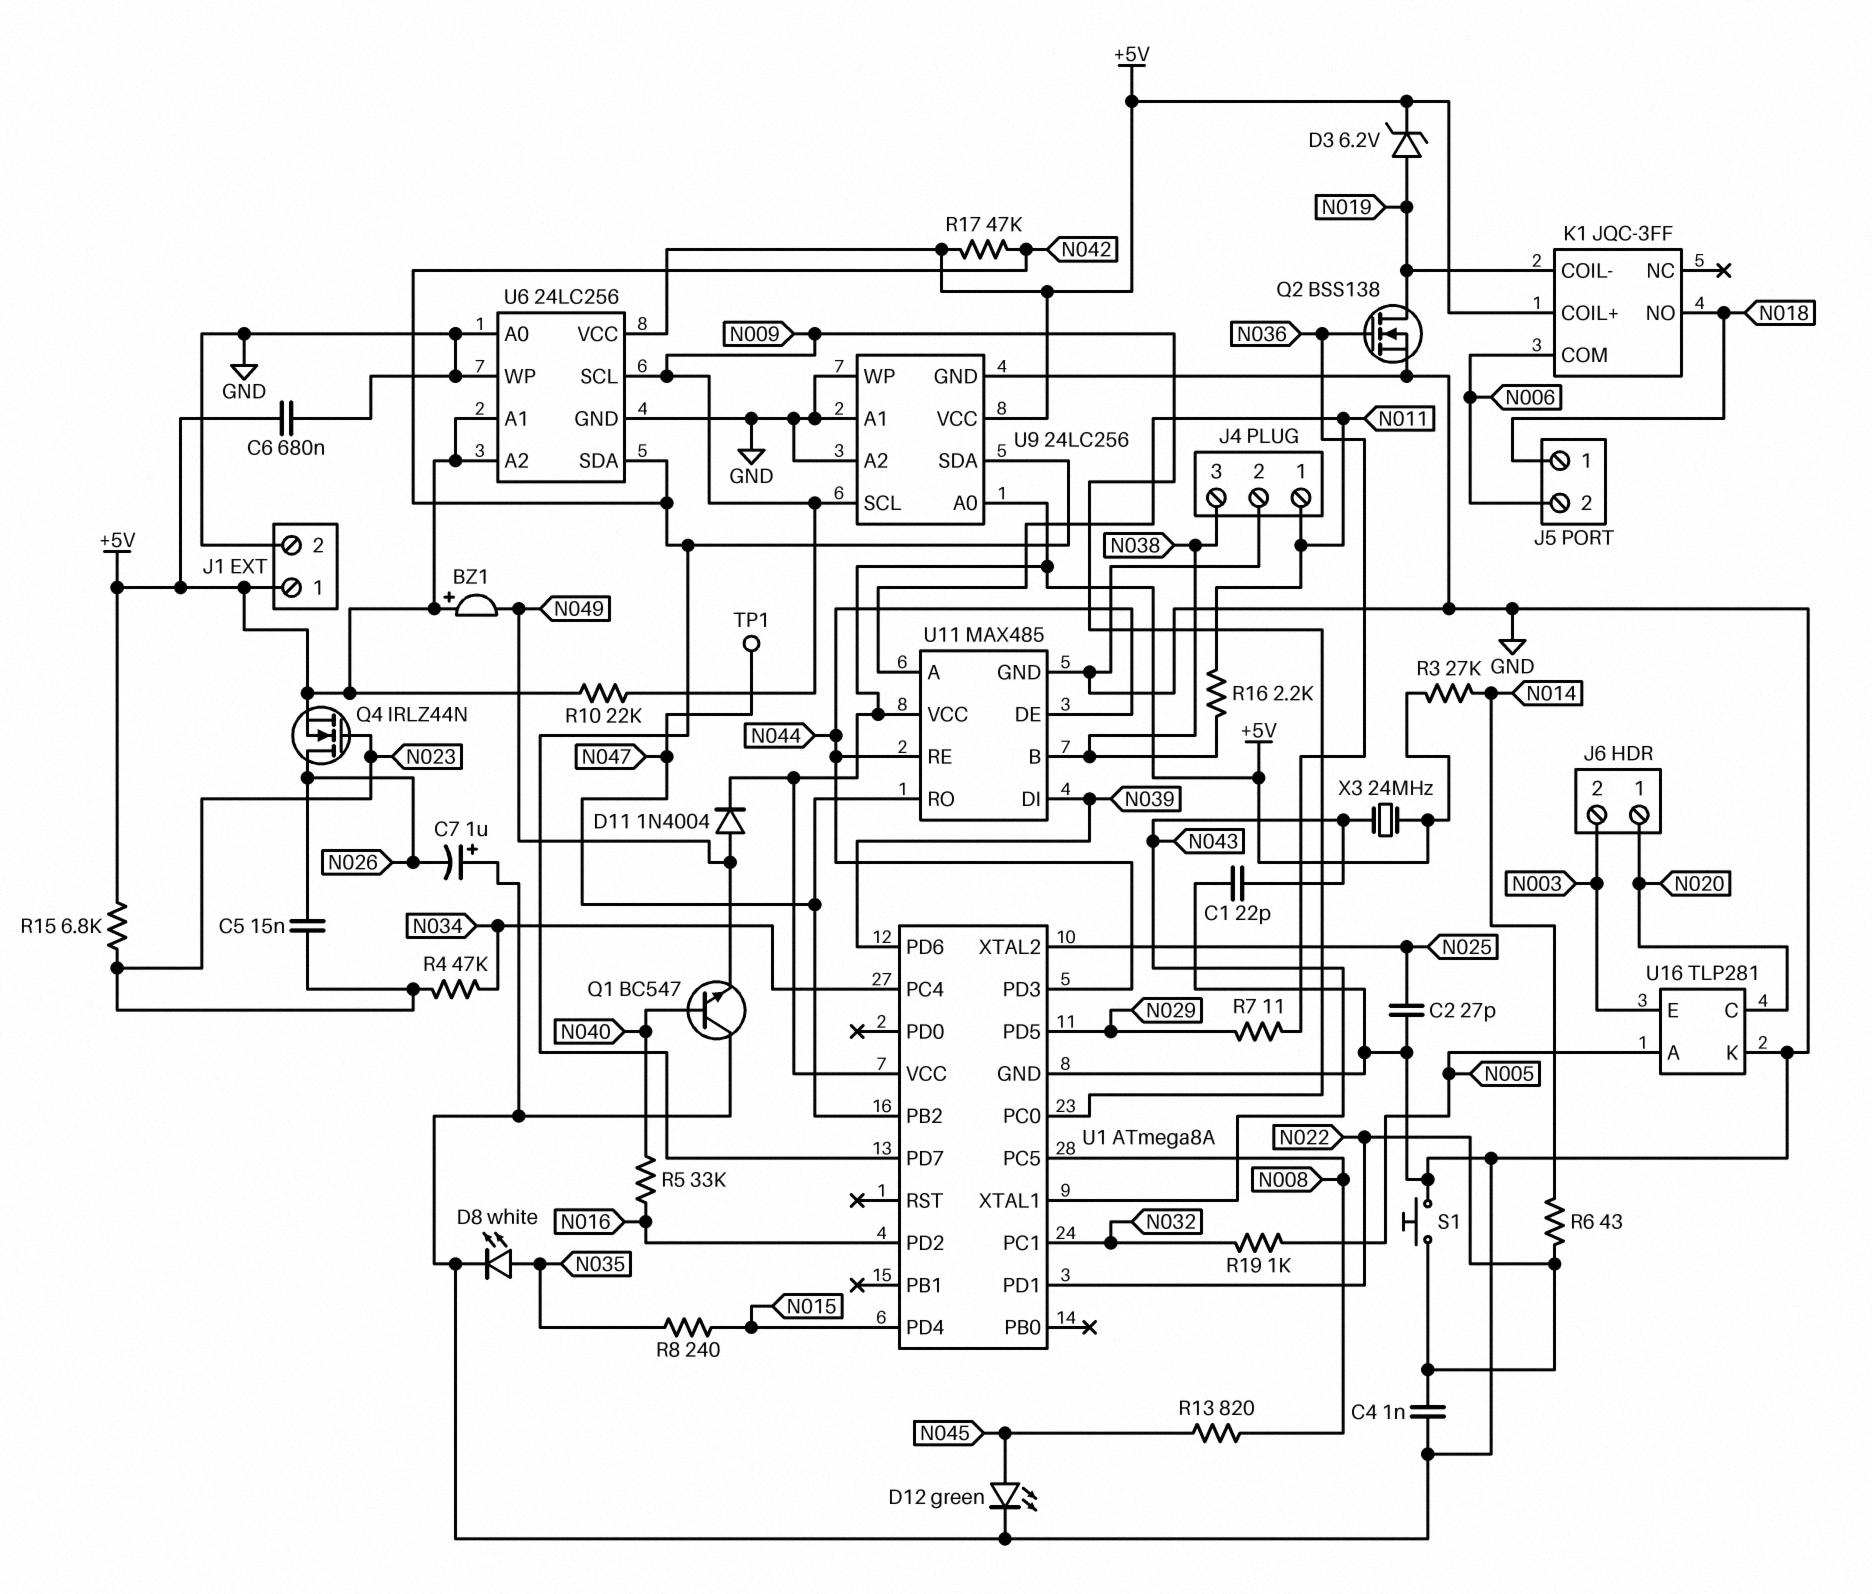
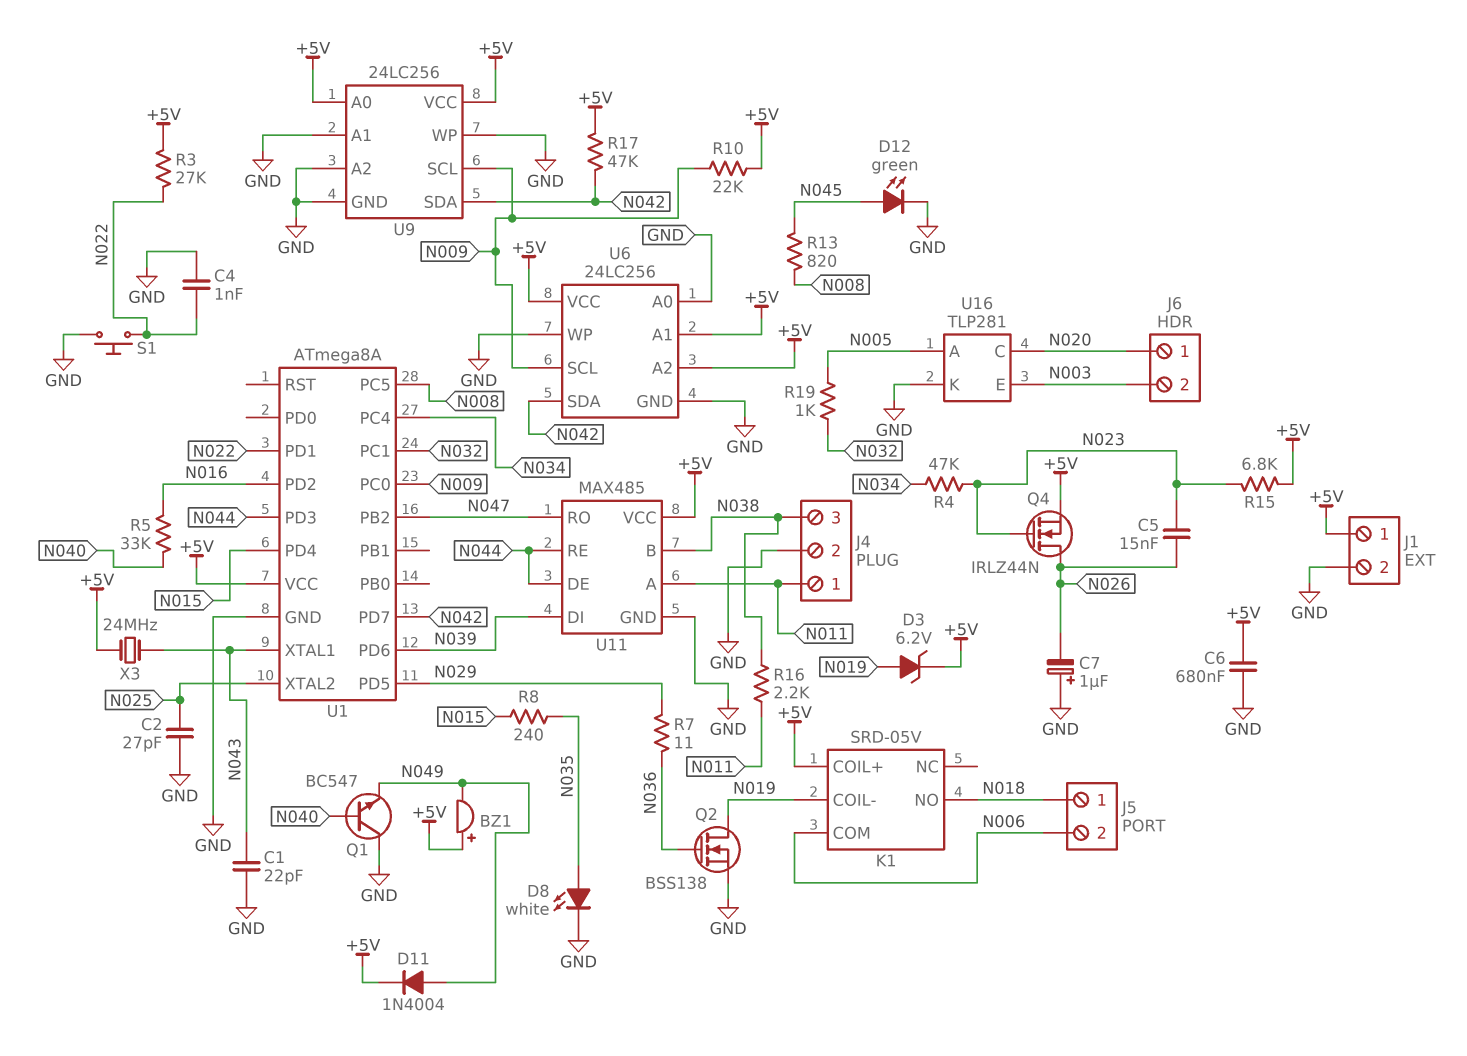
K1: JQC-3FF -> SRD-05V
R3: 27k (+5V, N014) -> 27k (+5V, N022)
R6: 43 (N014, N022) -> none
TP1: test point (N047) -> none

